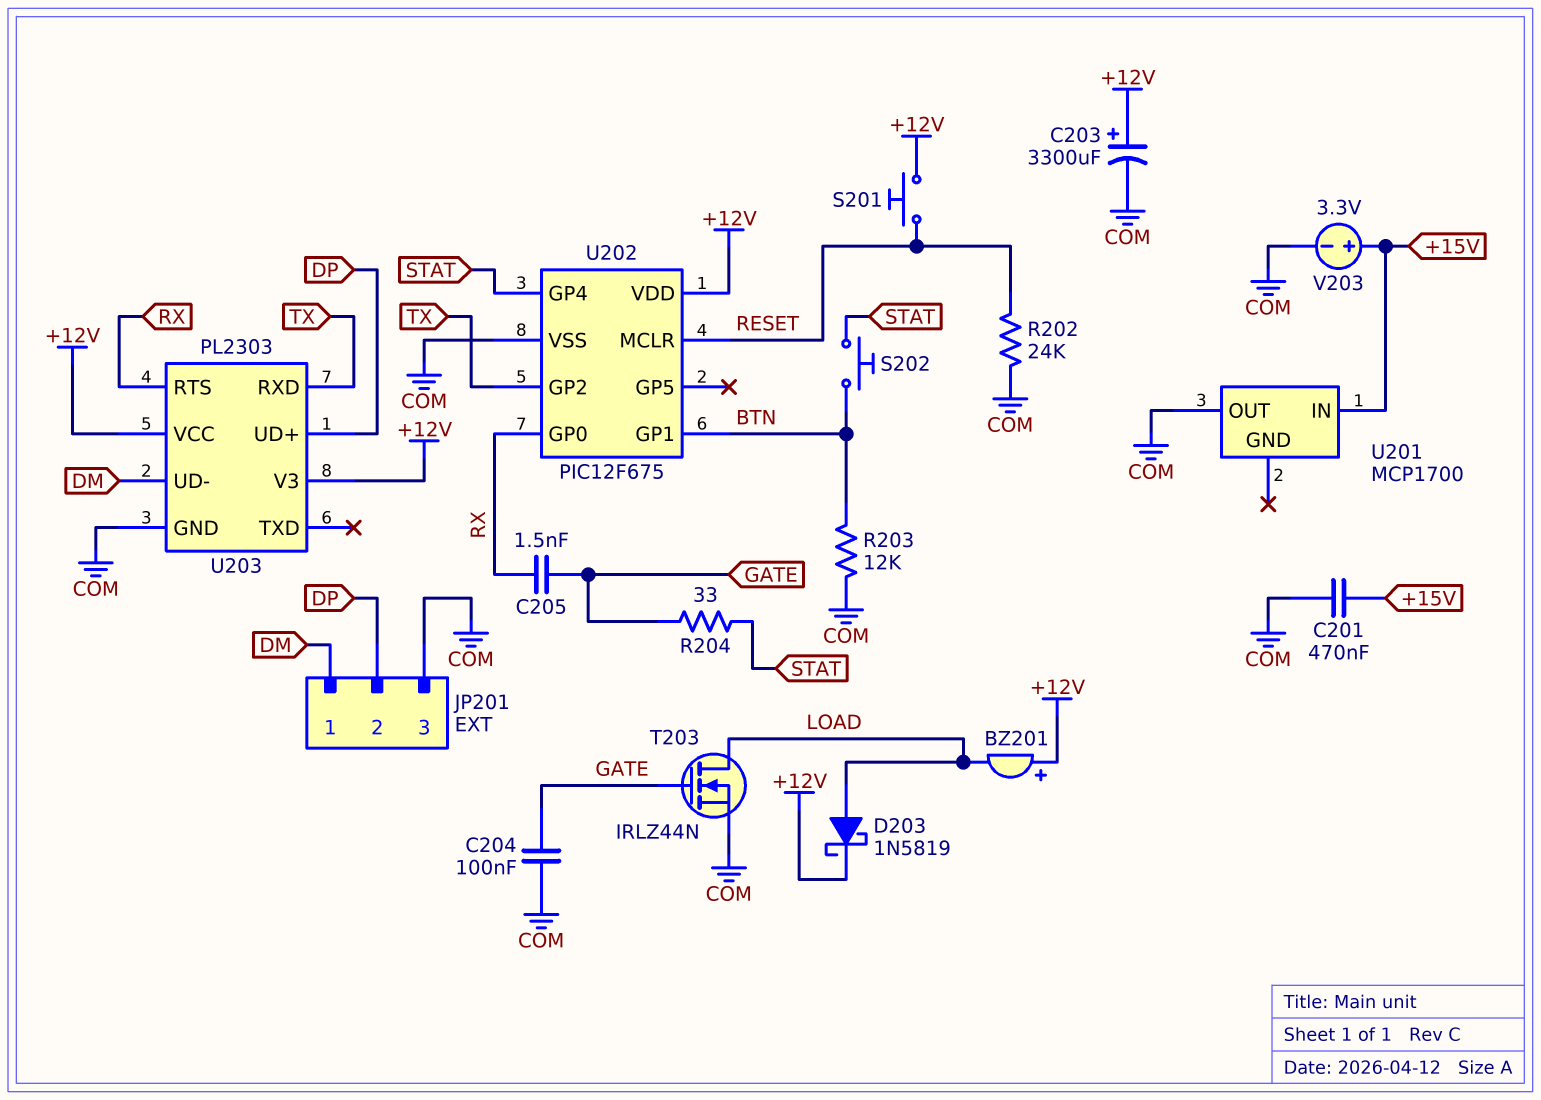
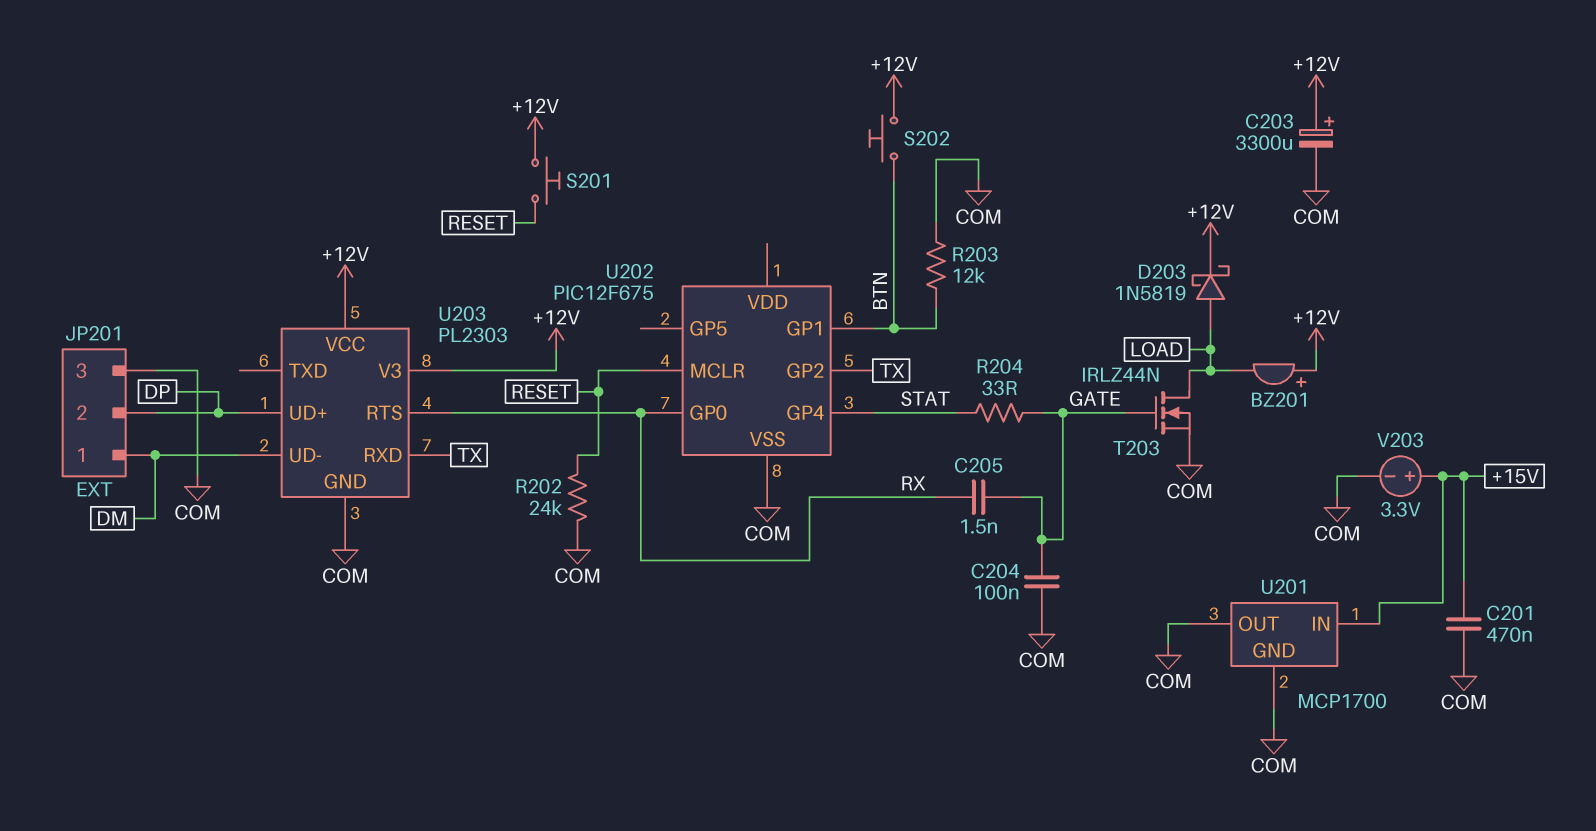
S202: button (BTN, STAT) -> button (+12V, BTN)
U201 pin GND: none -> COM
U202 pin VDD: +12V -> none

